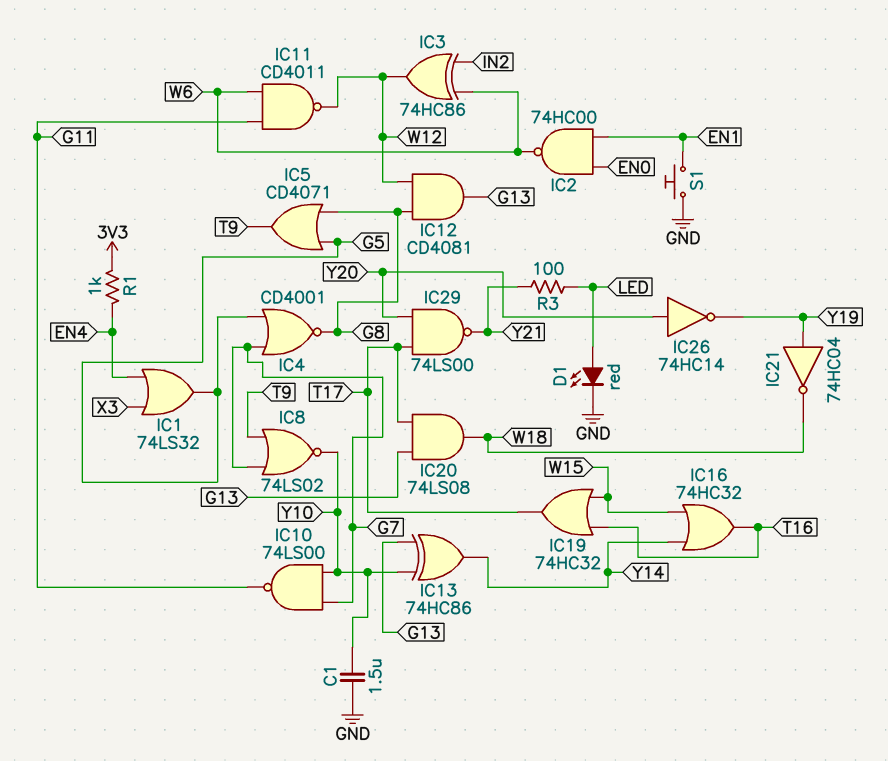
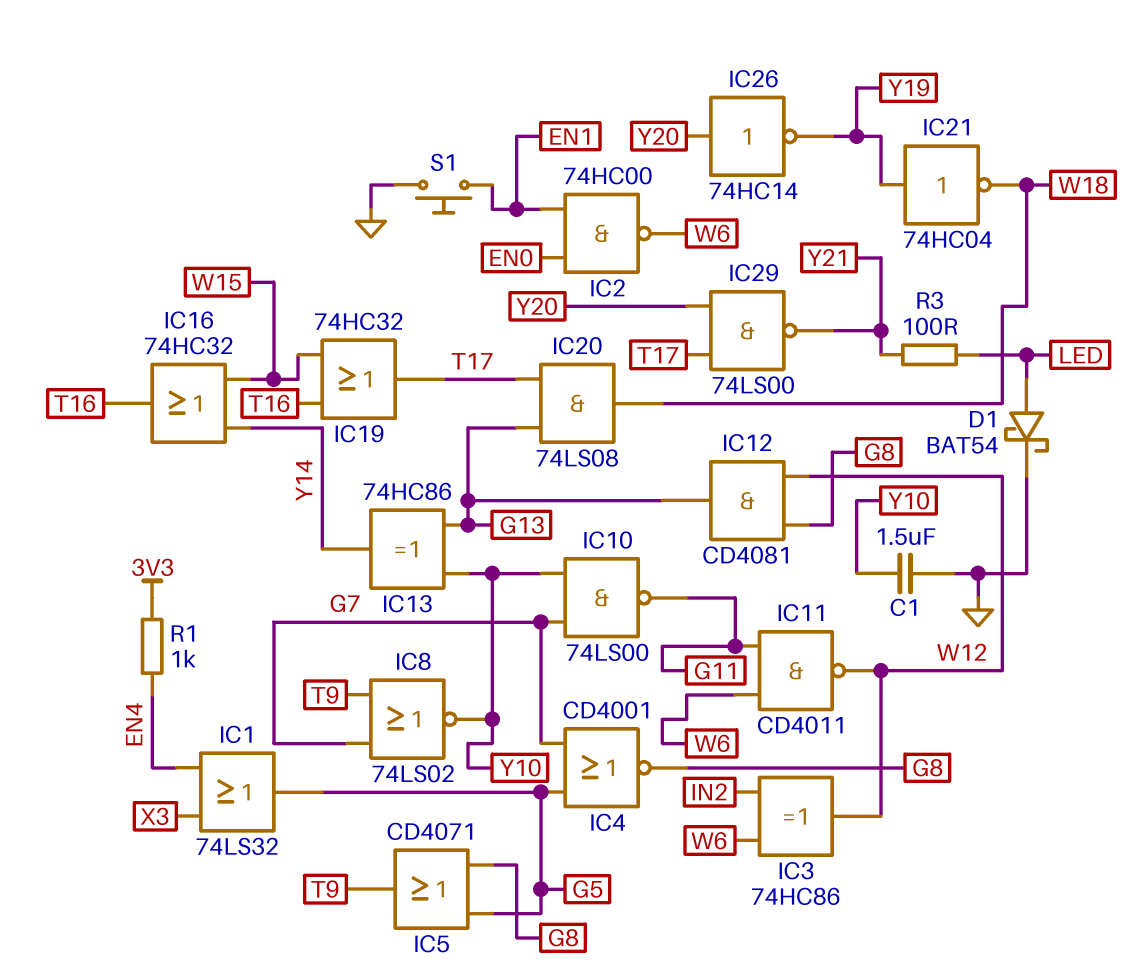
D1: LED red (A LED, K GND) -> schottky BAT54 (A LED, K GND)

